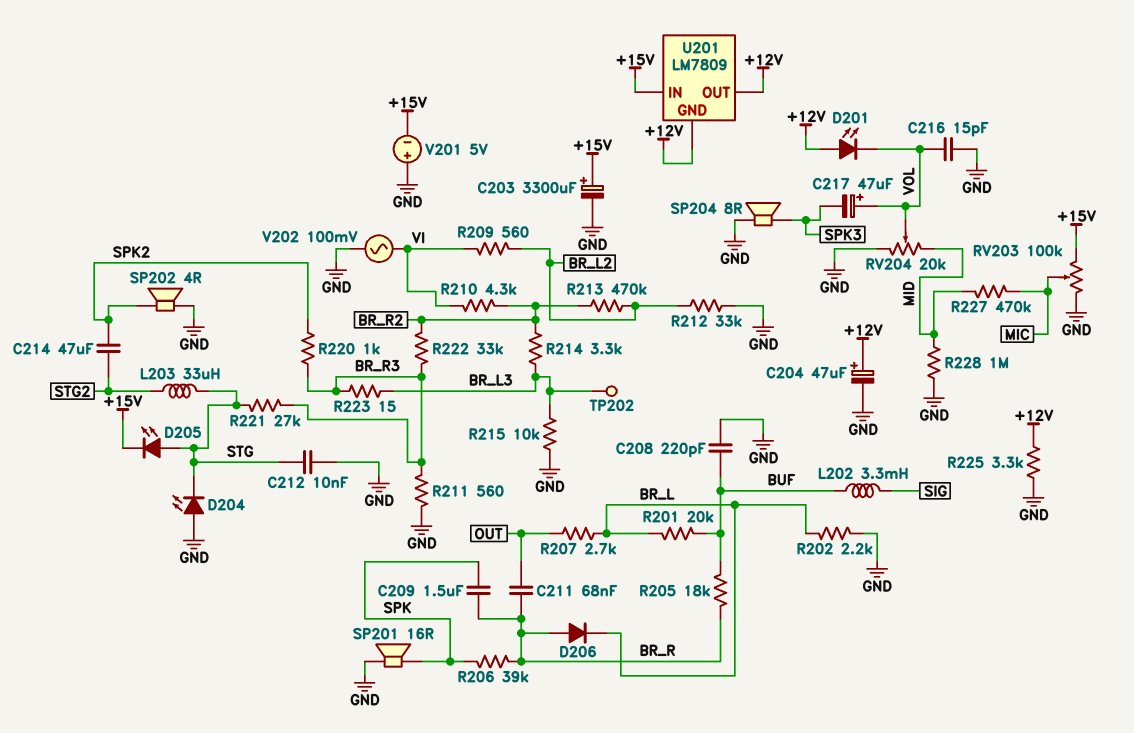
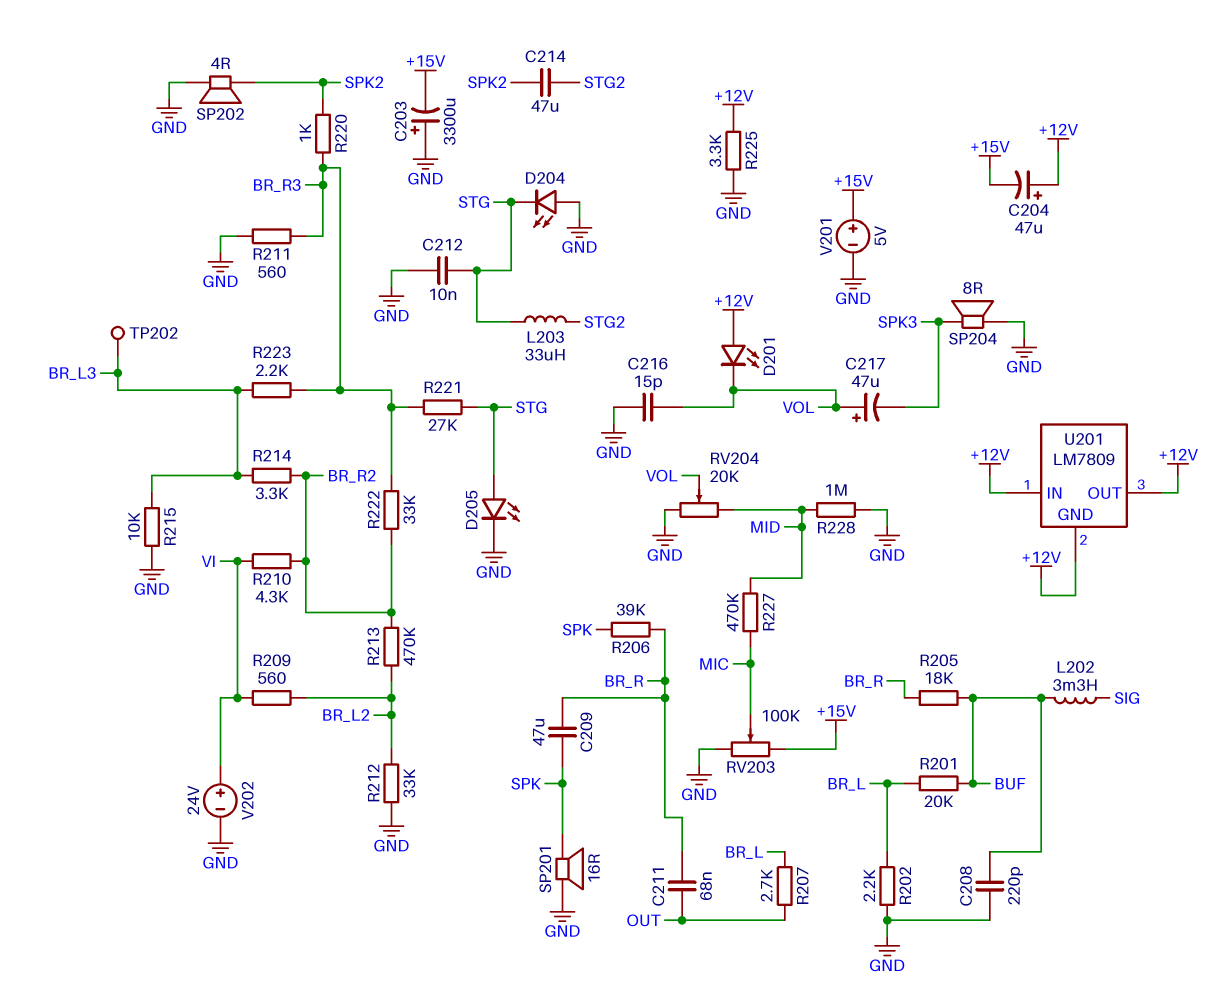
C203: 3300uF (plus +15V, minus GND) -> 3300uF (plus GND, minus +15V)
C204: 47uF (plus +12V, minus GND) -> 47uF (plus +12V, minus +15V)
C209: 1.5uF (BR_R, SPK) -> 47uF (BR_R, SPK)
D205: LED (A STG, K +15V) -> LED (A STG, K GND)
D206: diode (A BR_R, K BR_L) -> none
R223: 15 (BR_L3, BR_R3) -> 2.2k (BR_L3, BR_R3)
U201 pin IN: +15V -> +12V
V201: 5V (plus GND, minus +15V) -> 5V (plus +15V, minus GND)
V202: AC 100mV (GND, VI) -> 24V (plus VI, minus GND)

